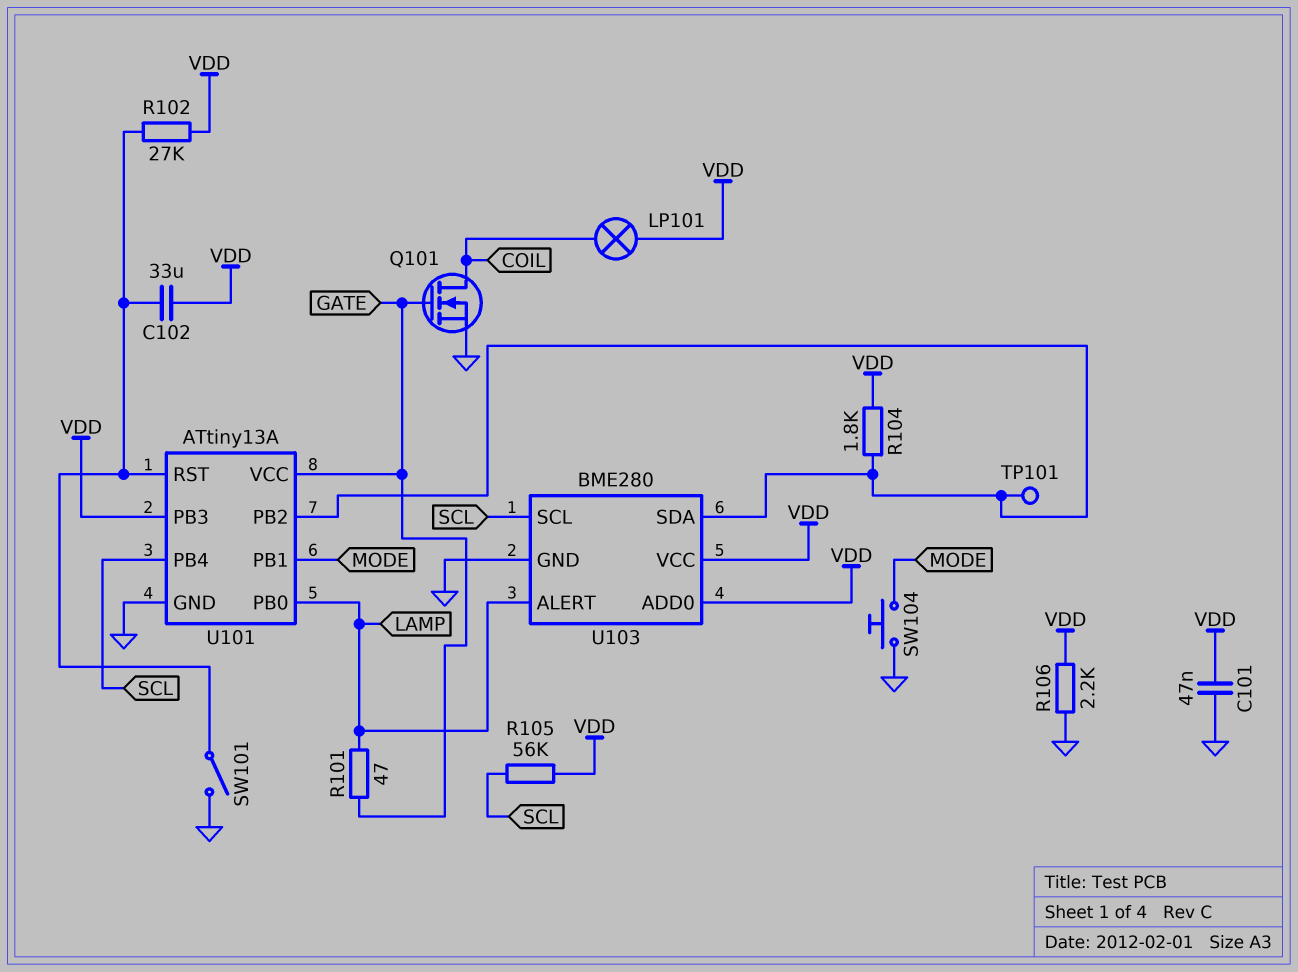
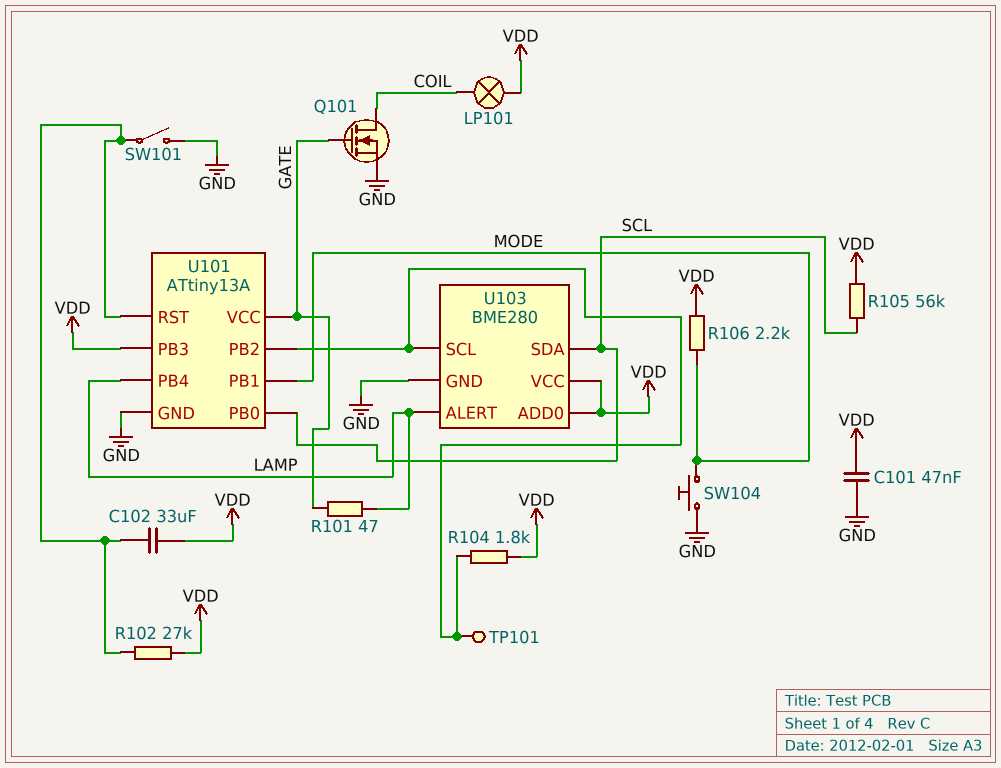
R106: 2.2k (GND, VDD) -> 2.2k (MODE, VDD)
U101 pin PB0: LAMP -> SCL
U101 pin PB4: SCL -> LAMP
U103 pin SCL: SCL -> U101/PB2
U103 pin SDA: U101/PB2 -> SCL

